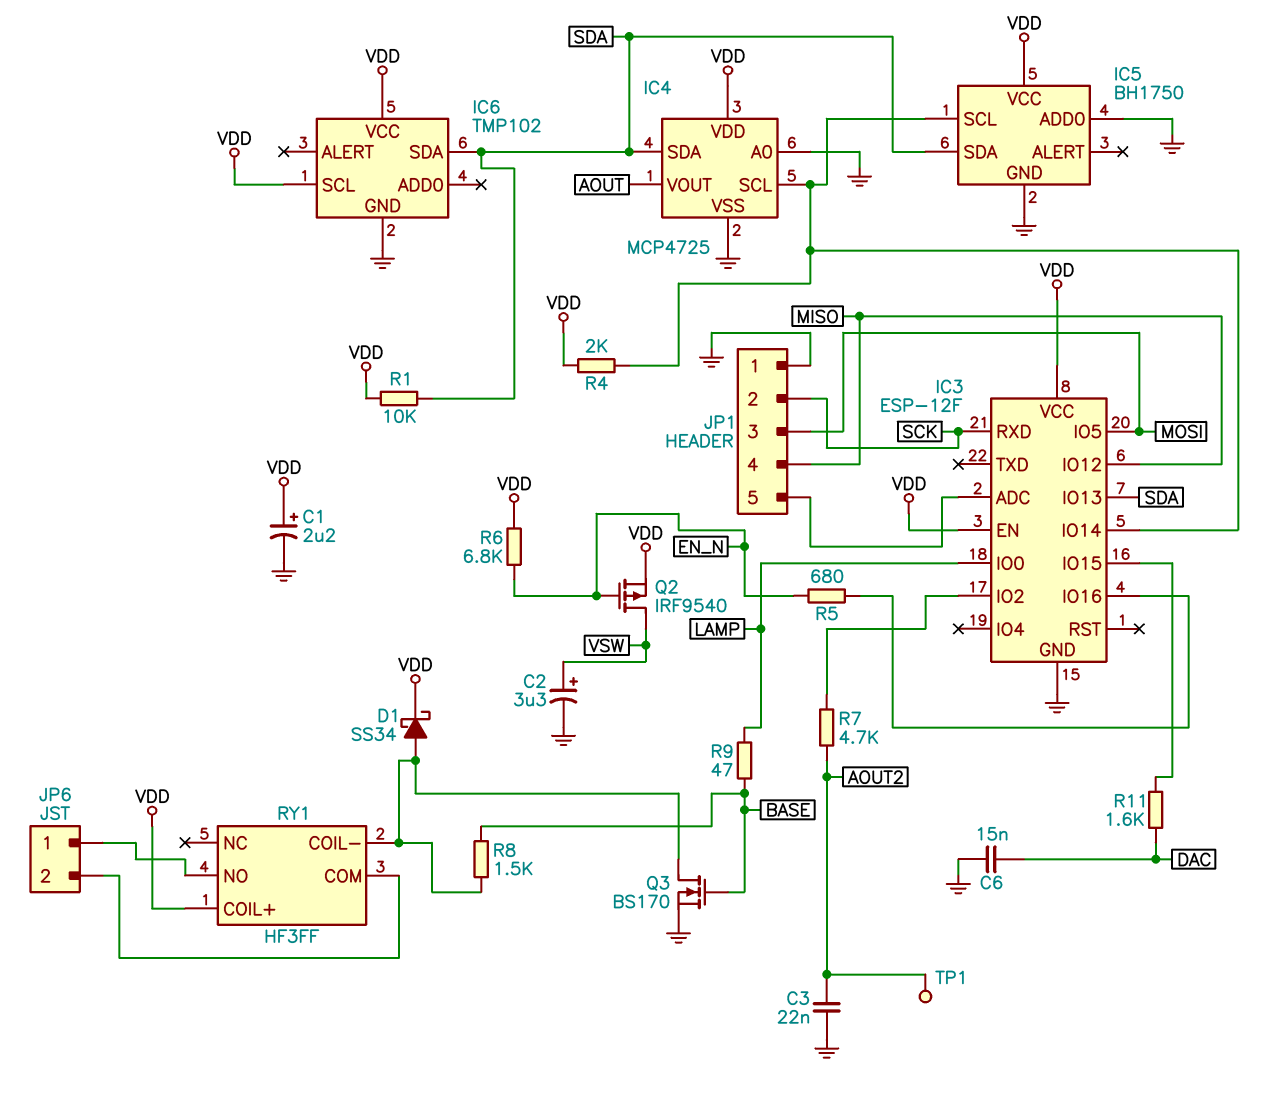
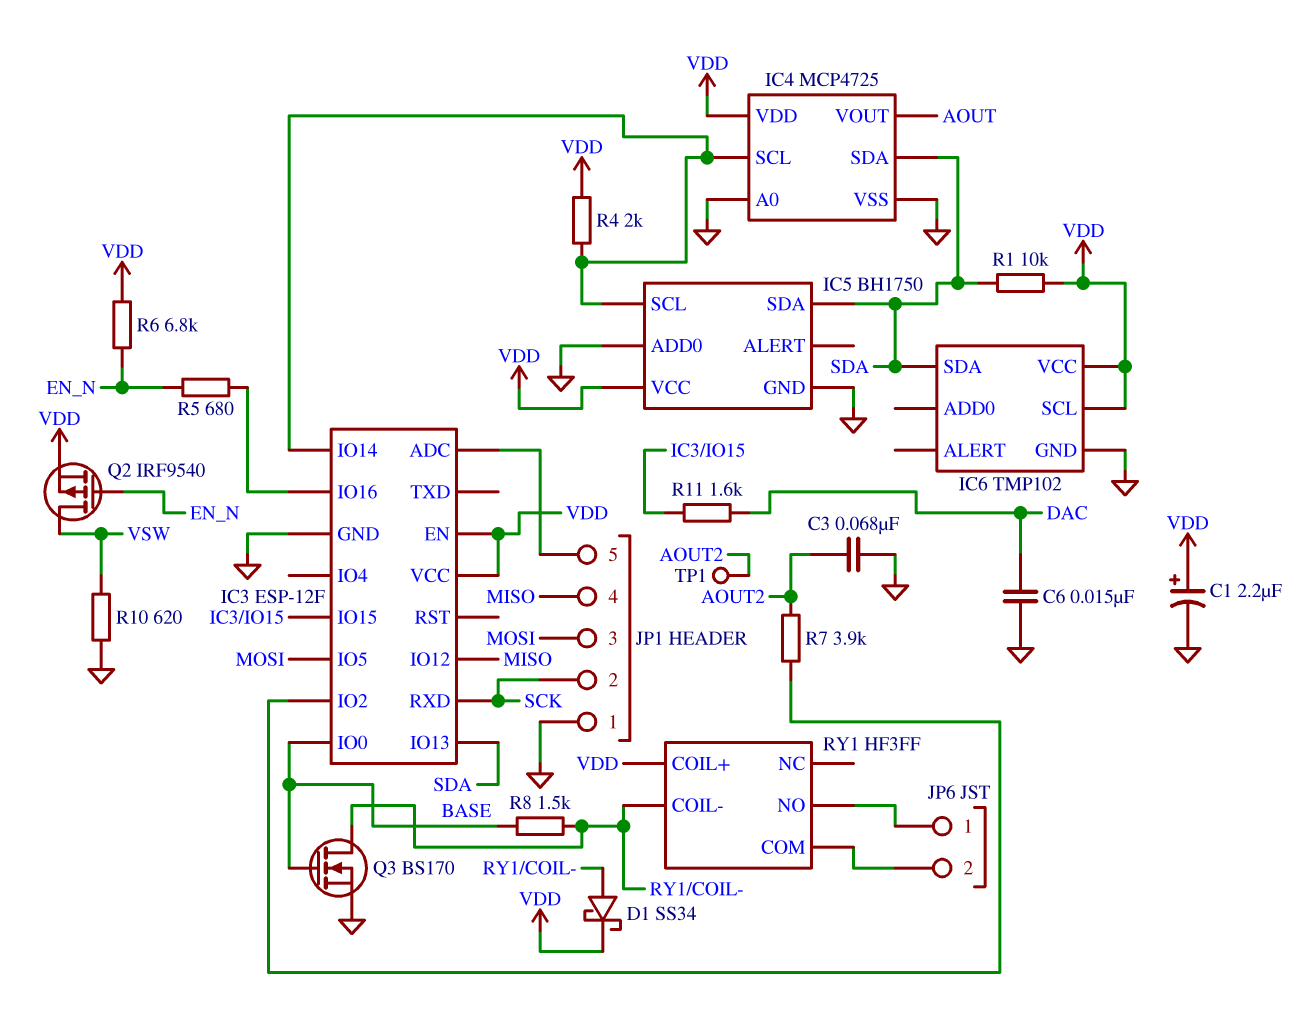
C2: 3.3uF (plus VSW, minus GND) -> none
C3: 22nF (AOUT2, GND) -> 68nF (AOUT2, GND)
IC3 pin IO0: LAMP -> BASE
R7: 4.7k (AOUT2, IC3/IO2) -> 3.9k (AOUT2, IC3/IO2)
R9: 47 (BASE, LAMP) -> none
R10: none -> 620 (GND, VSW)

